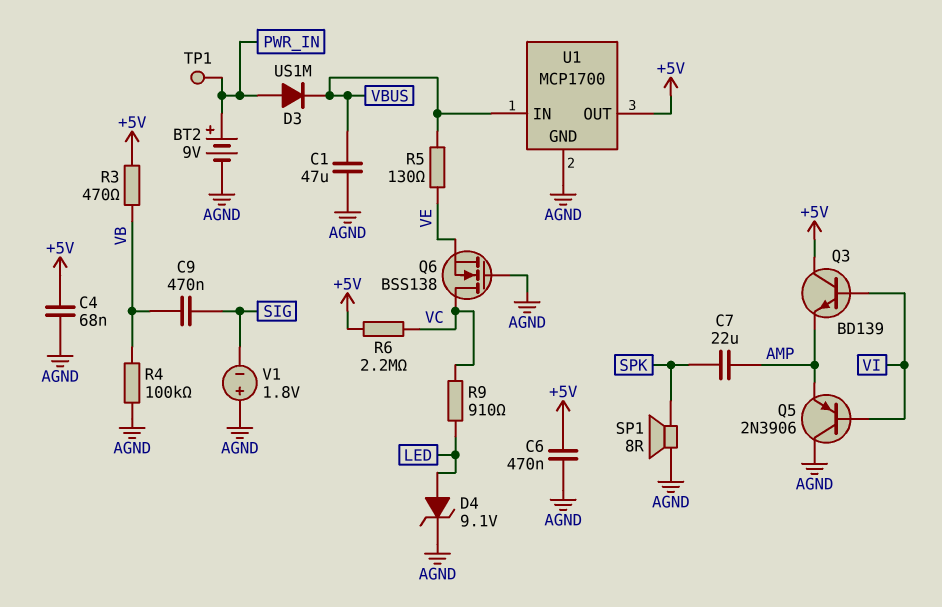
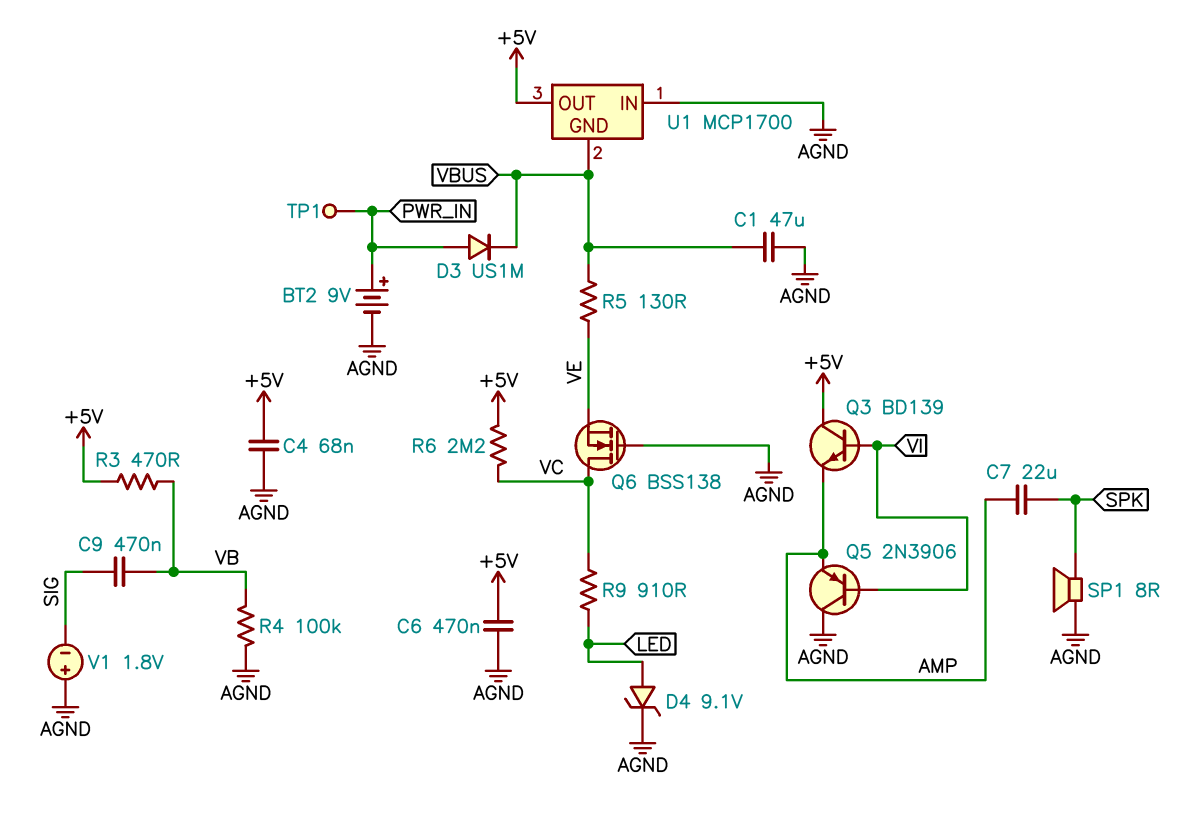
U1 pin GND: AGND -> VBUS
U1 pin IN: VBUS -> AGND

